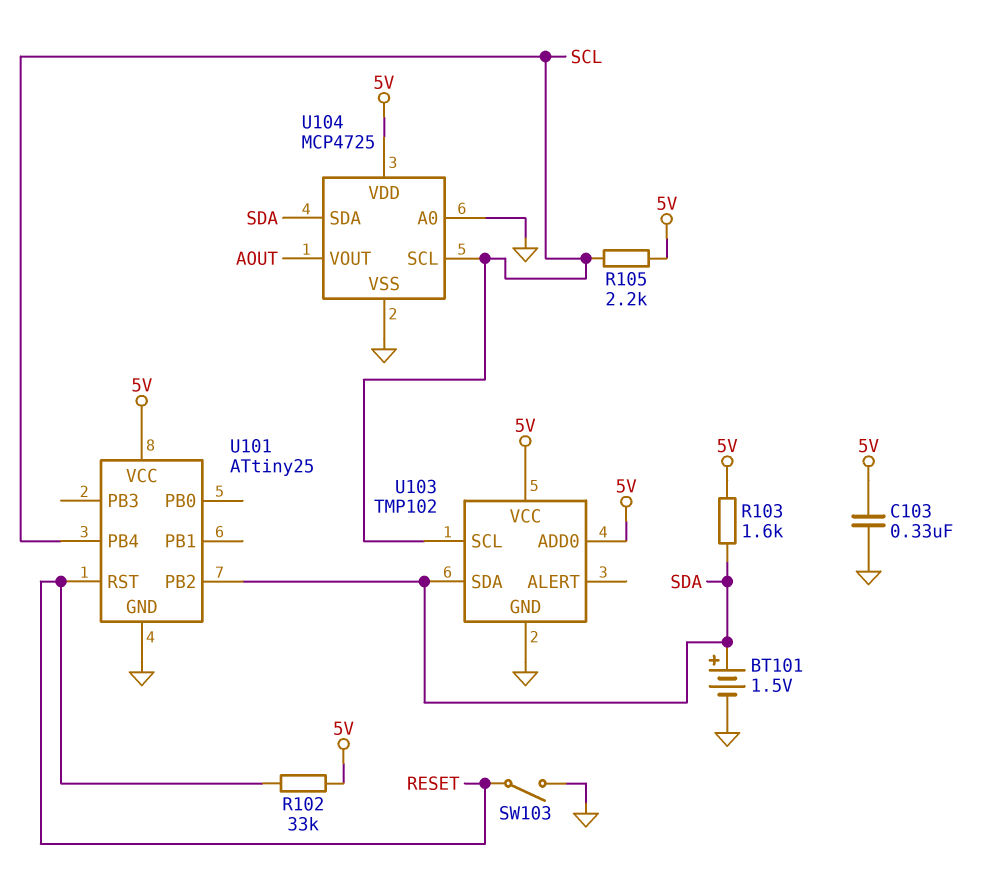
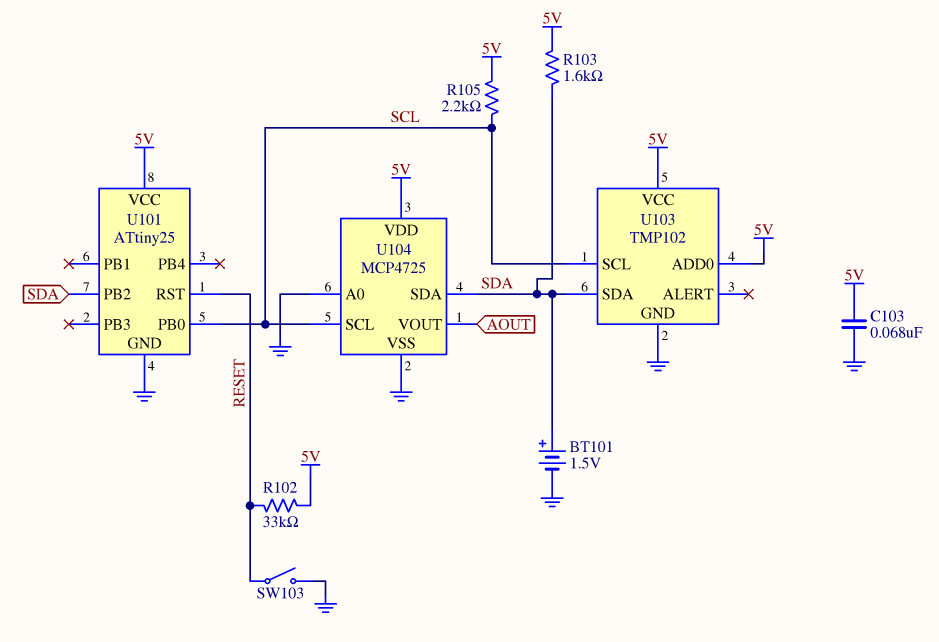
C103: 330nF (5V, GND) -> 68nF (5V, GND)
U101 pin PB0: none -> SCL
U101 pin PB4: SCL -> none

